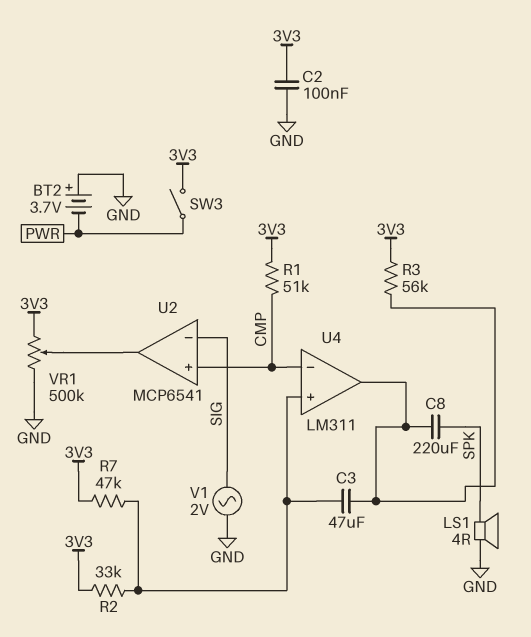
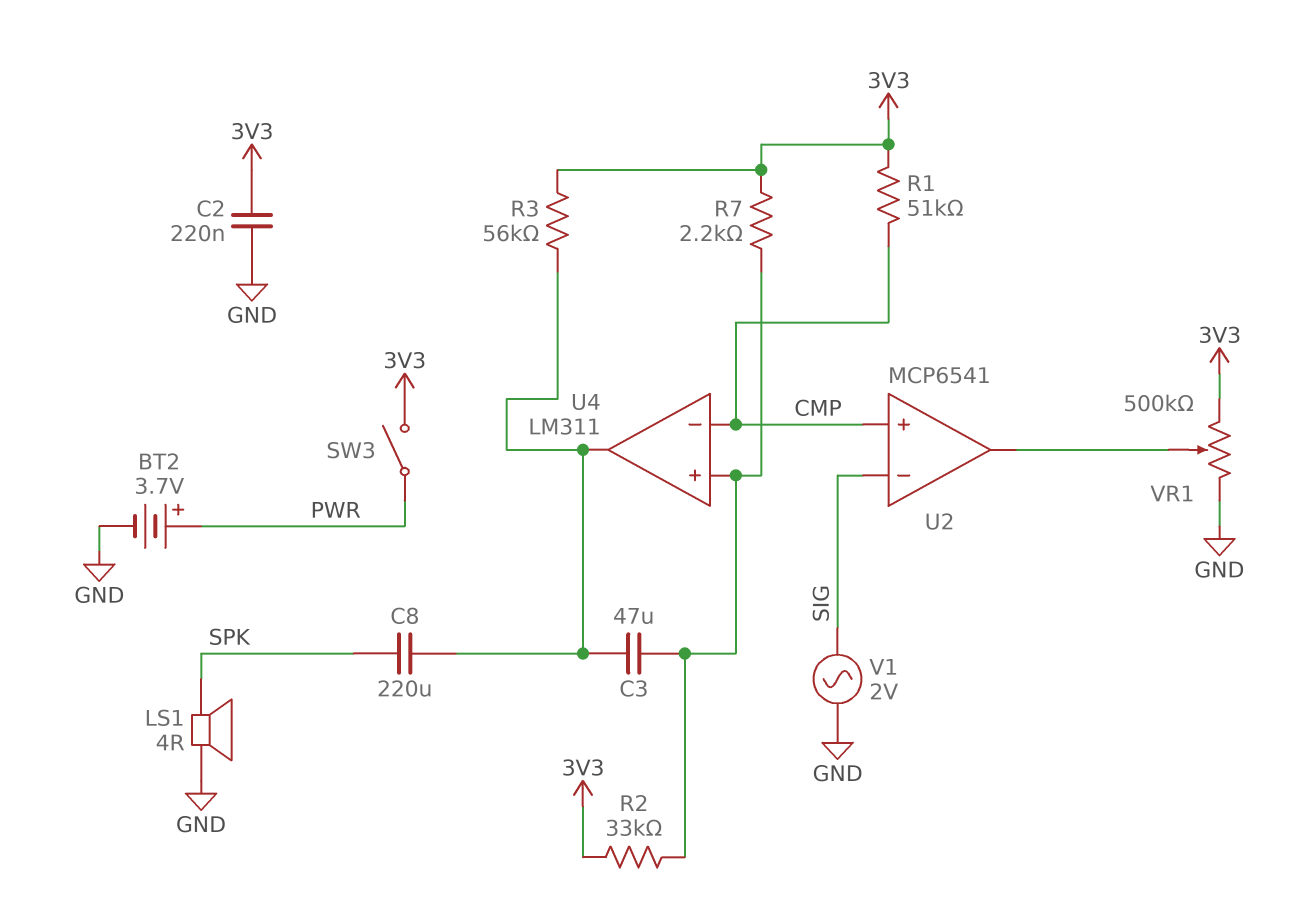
BT2: 3.7V (plus GND, minus PWR) -> 3.7V (plus PWR, minus GND)
C2: 100nF (3V3, GND) -> 220nF (3V3, GND)
R7: 47k (3V3, U4/in+) -> 2.2k (3V3, U4/in+)

